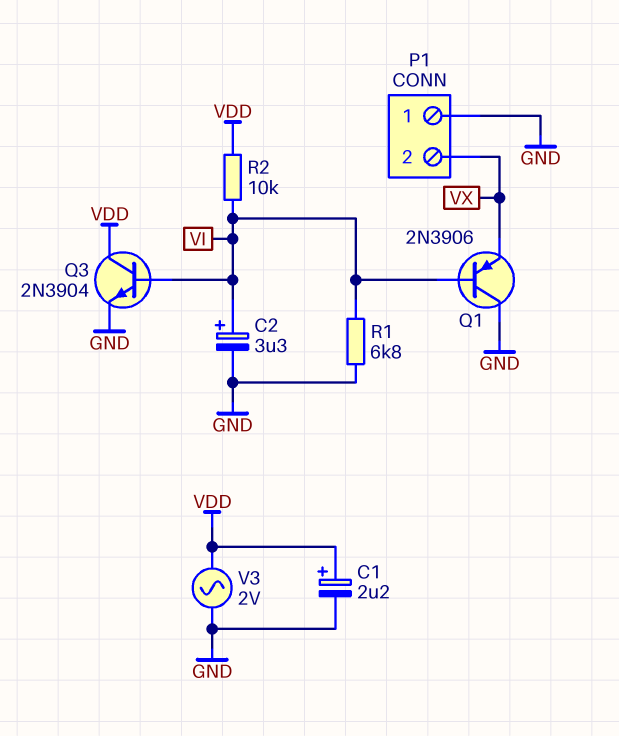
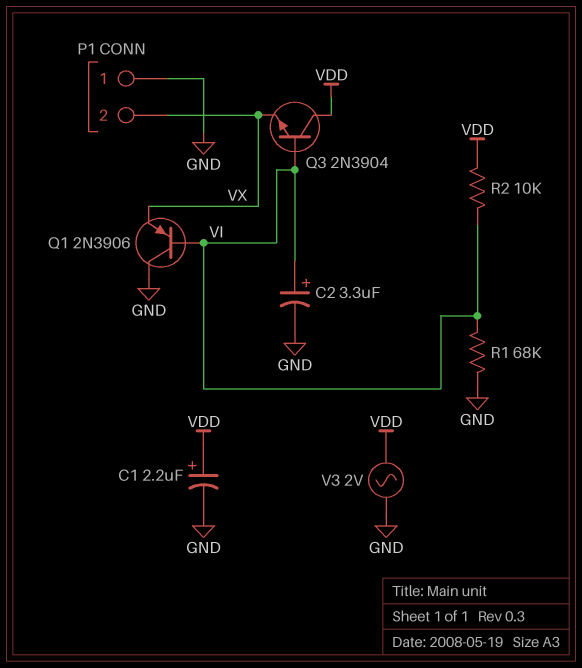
Q3: NPN 2N3904 (B VI, C VDD, E GND) -> NPN 2N3904 (B VI, C VDD, E VX)
R1: 6.8k (GND, VI) -> 68k (GND, VI)

